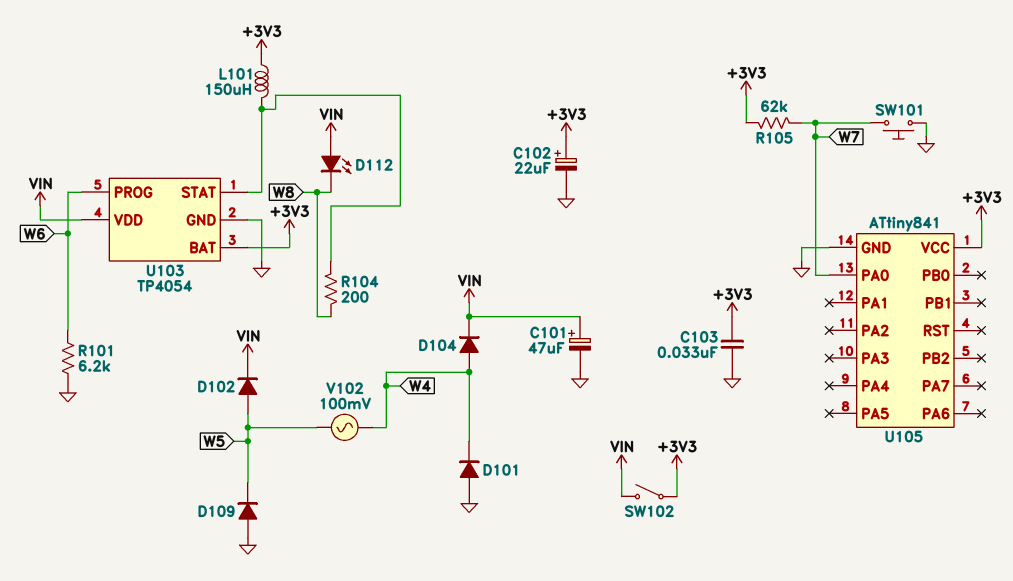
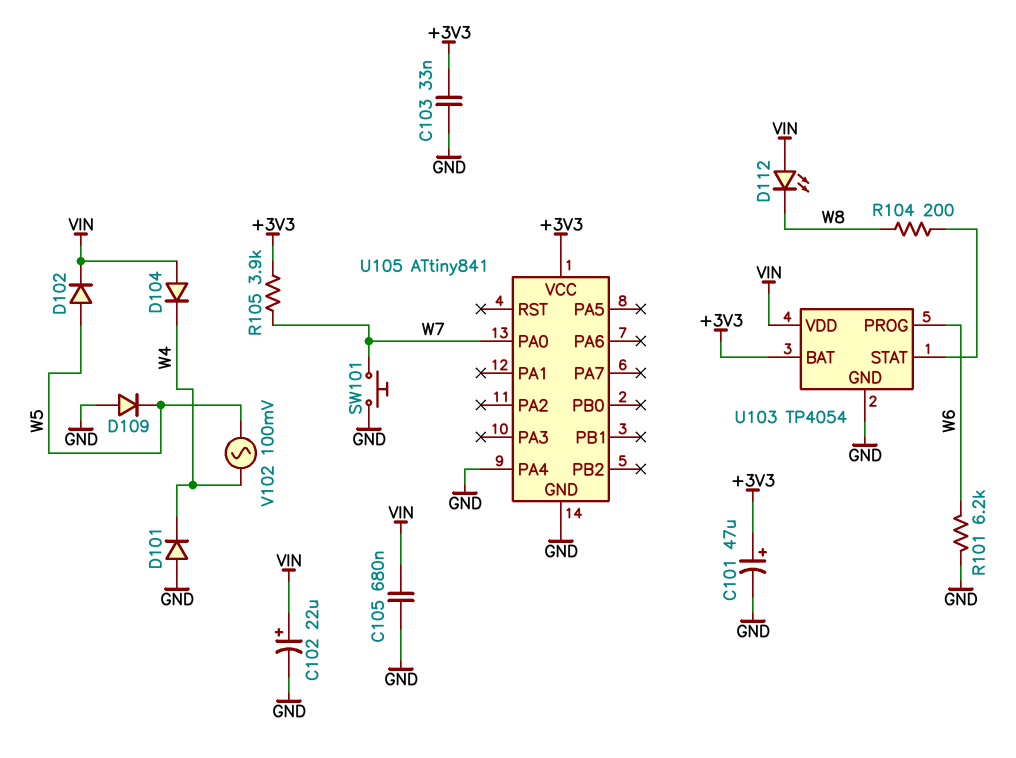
C101: 47uF (plus VIN, minus GND) -> 47uF (plus +3V3, minus GND)
C102: 22uF (plus +3V3, minus GND) -> 22uF (plus VIN, minus GND)
C105: none -> 680nF (GND, VIN)
D104: diode (A W4, K VIN) -> diode (A VIN, K W4)
L101: 150uH (+3V3, U103/STAT) -> none
R105: 62k (+3V3, W7) -> 3.9k (+3V3, W7)
SW102: switch (+3V3, VIN) -> none
U105 pin PA4: none -> GND

